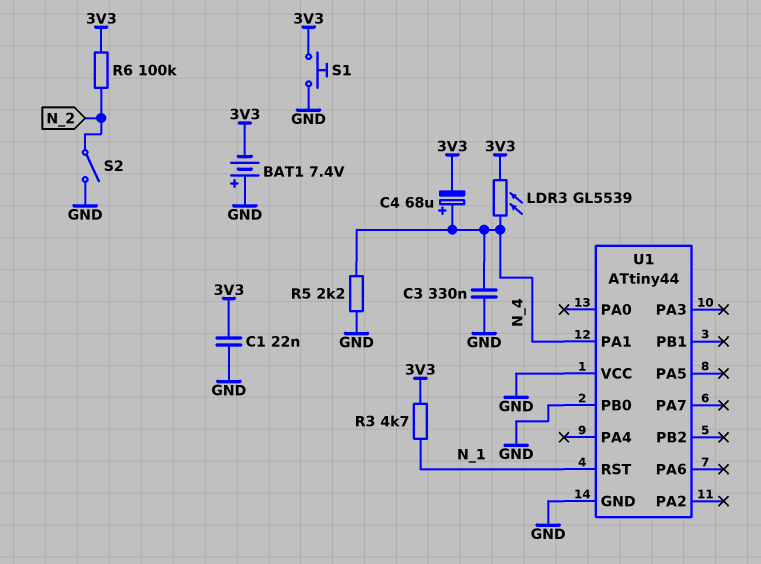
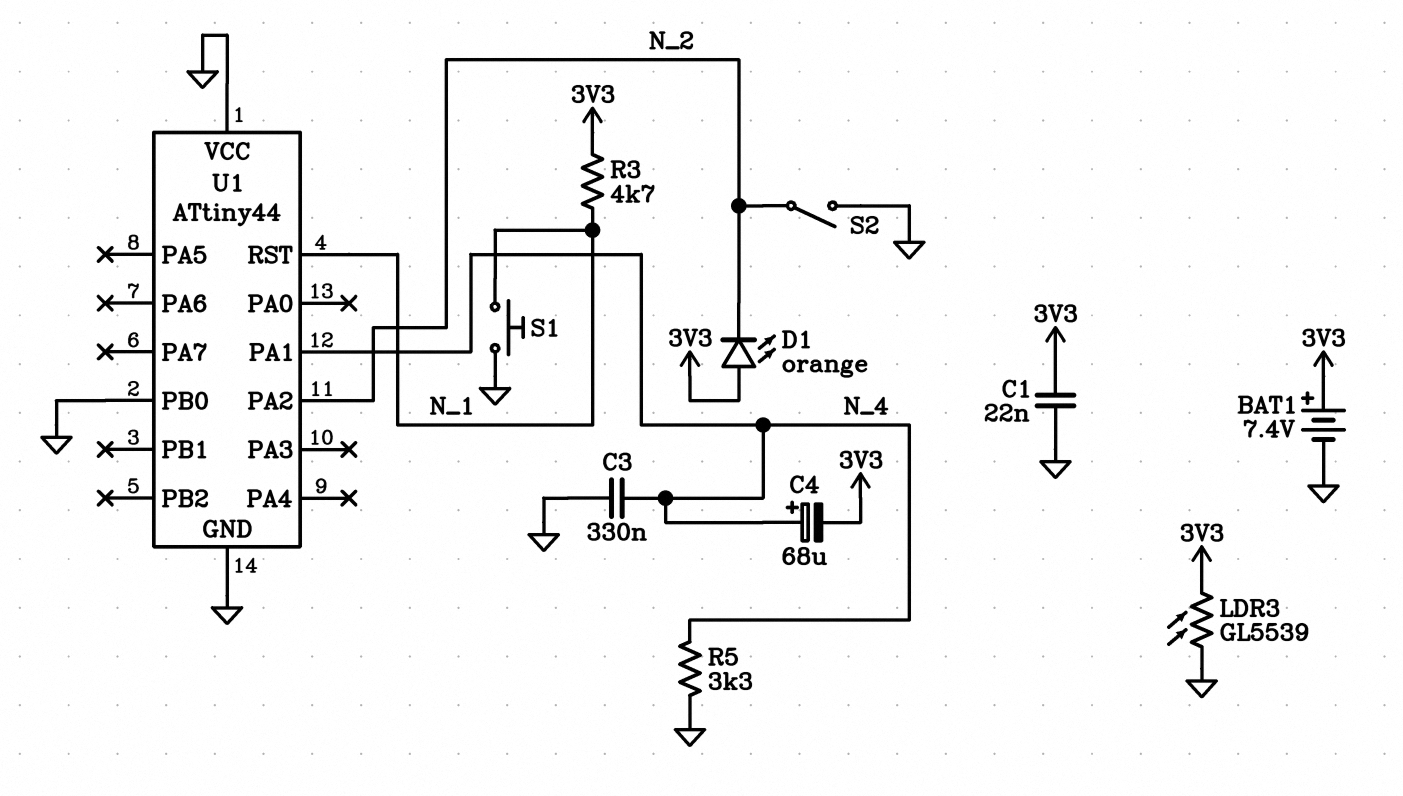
BAT1: 7.4V (plus GND, minus 3V3) -> 7.4V (plus 3V3, minus GND)
D1: none -> LED orange (A 3V3, K N_2)
LDR3: GL5539 (3V3, N_4) -> GL5539 (3V3, GND)
R5: 2.2k (GND, N_4) -> 3.3k (GND, N_4)
R6: 100k (3V3, N_2) -> none
S1: button (3V3, GND) -> button (GND, N_1)
U1 pin PA2: none -> N_2

